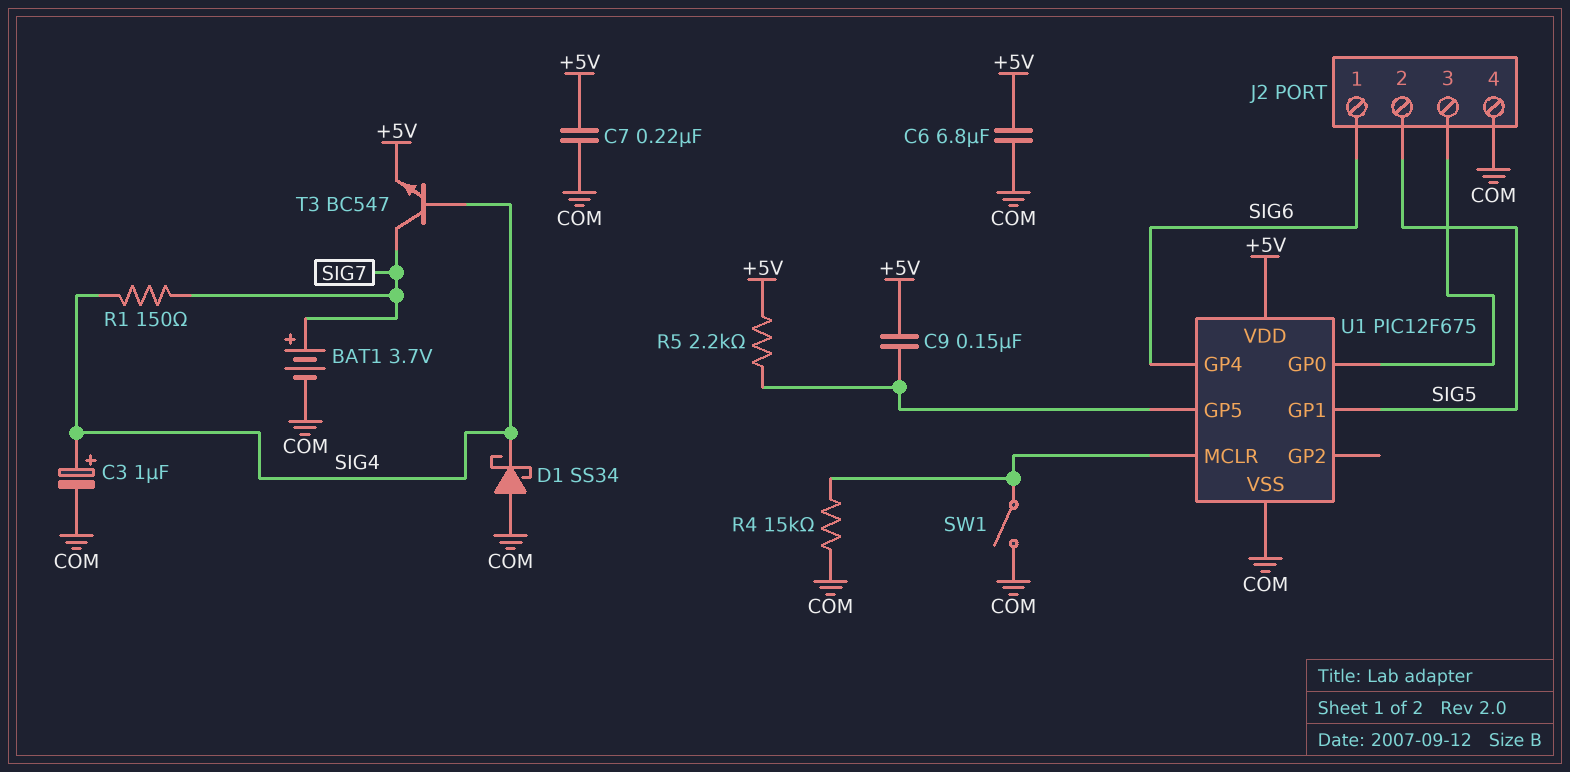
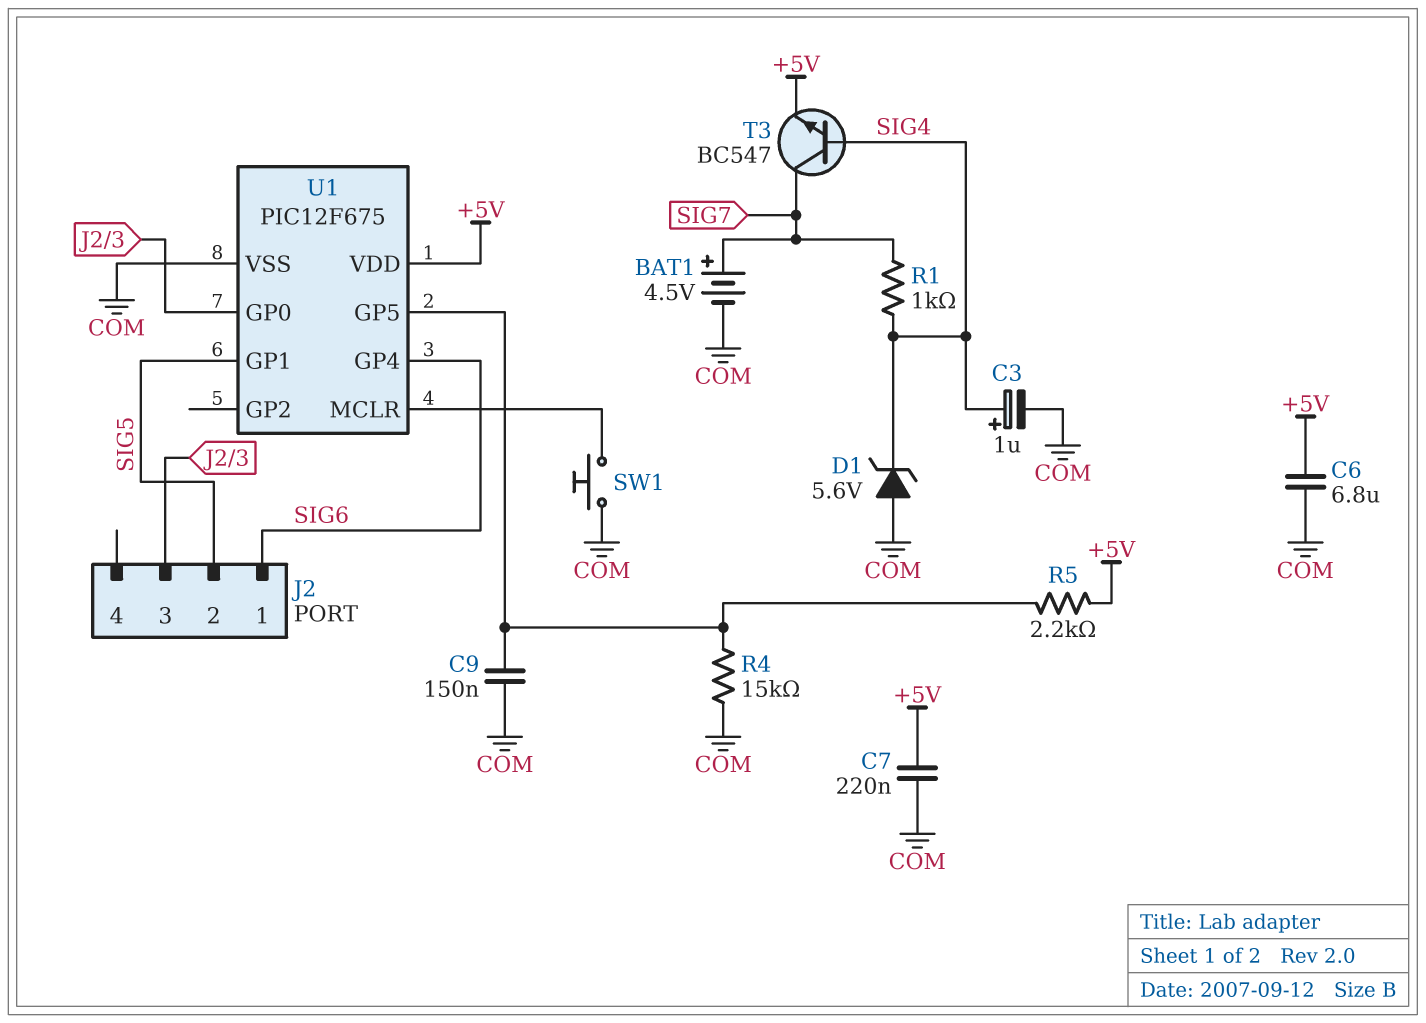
BAT1: 3.7V (plus SIG7, minus COM) -> 4.5V (plus SIG7, minus COM)
C9: 150nF (+5V, U1/GP5) -> 150nF (COM, U1/GP5)
D1: schottky SS34 (A COM, K SIG4) -> zener 5.6V (A COM, K SIG4)
J2 pin 4: COM -> none
R1: 150 (SIG4, SIG7) -> 1k (SIG4, SIG7)
R4: 15k (COM, U1/MCLR) -> 15k (COM, U1/GP5)
SW1: switch (COM, U1/MCLR) -> button (COM, U1/MCLR)

